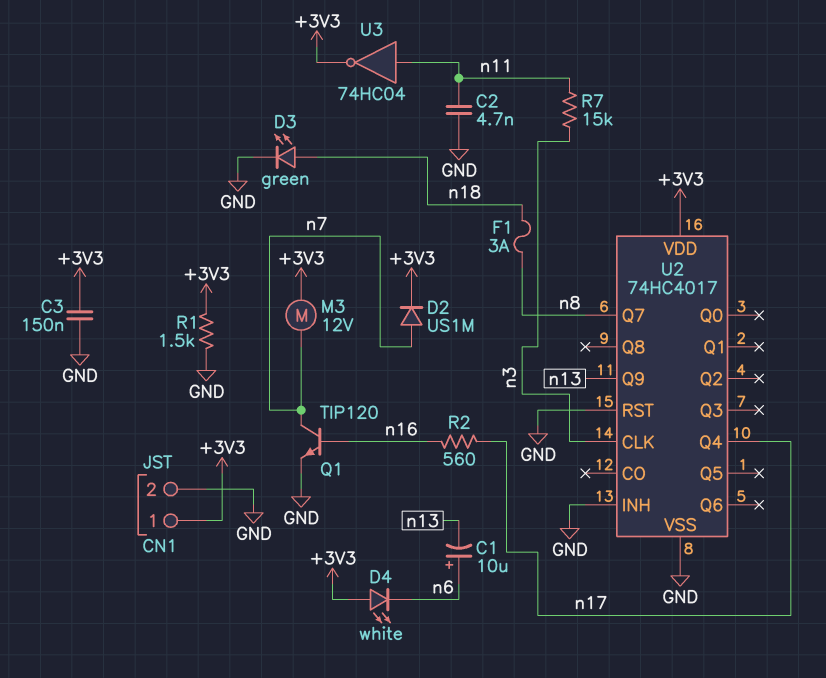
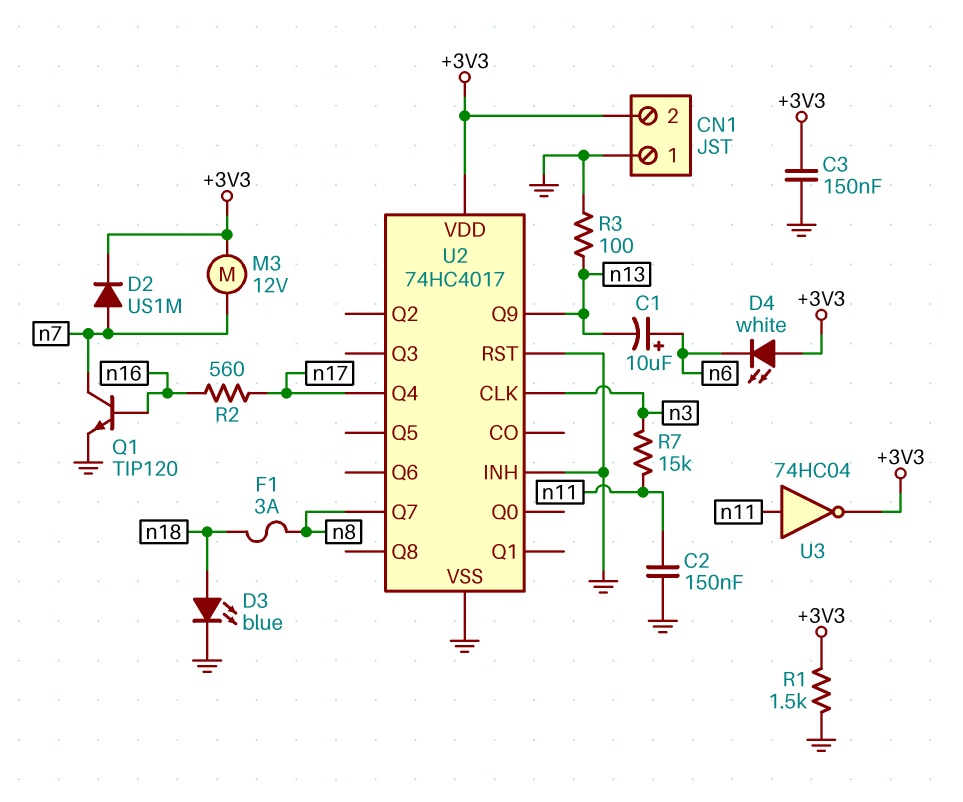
C2: 4.7nF (GND, n11) -> 150nF (GND, n11)
CN1 pin 1: +3V3 -> GND
CN1 pin 2: GND -> +3V3
D3: LED green (A n18, K GND) -> LED blue (A n18, K GND)
R3: none -> 100 (GND, n13)

